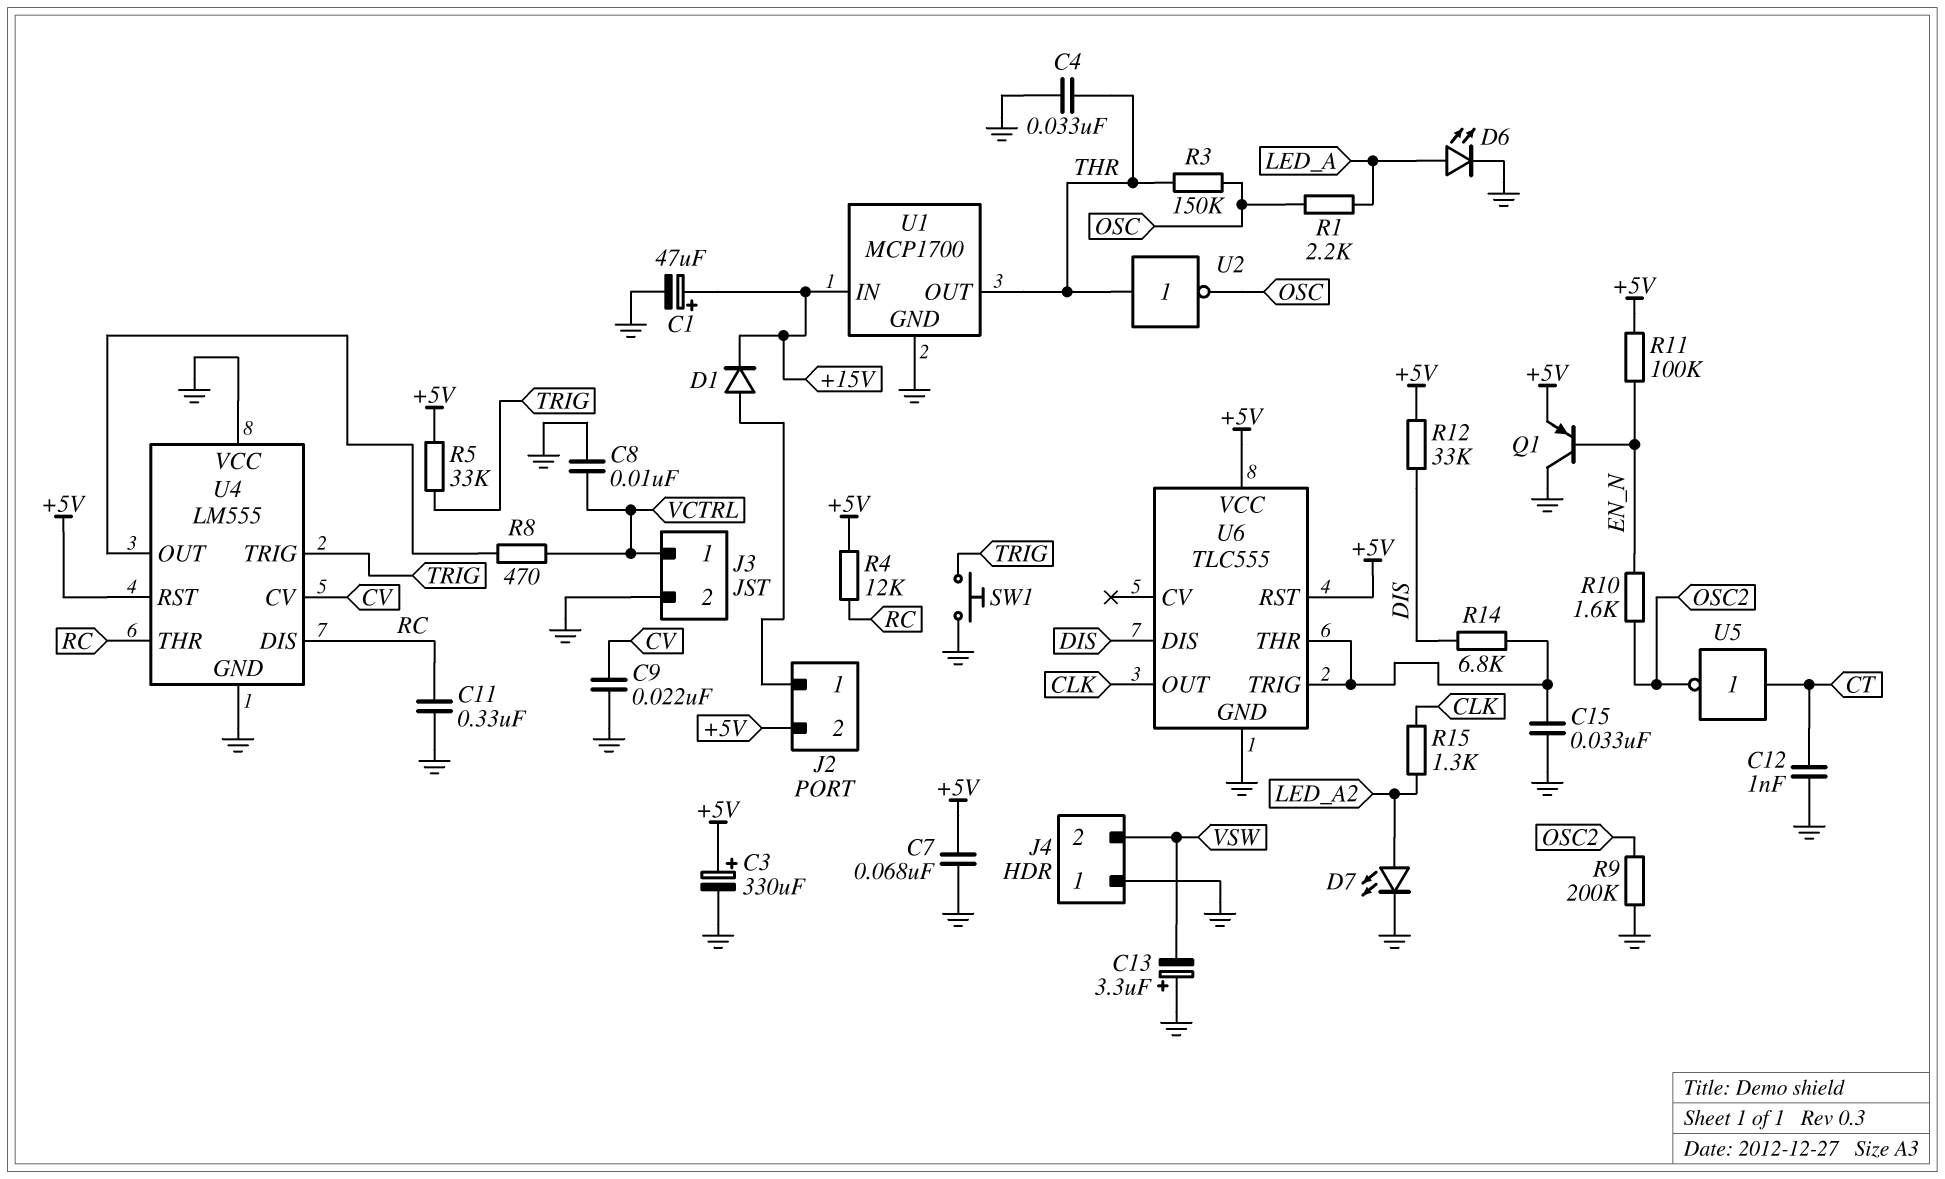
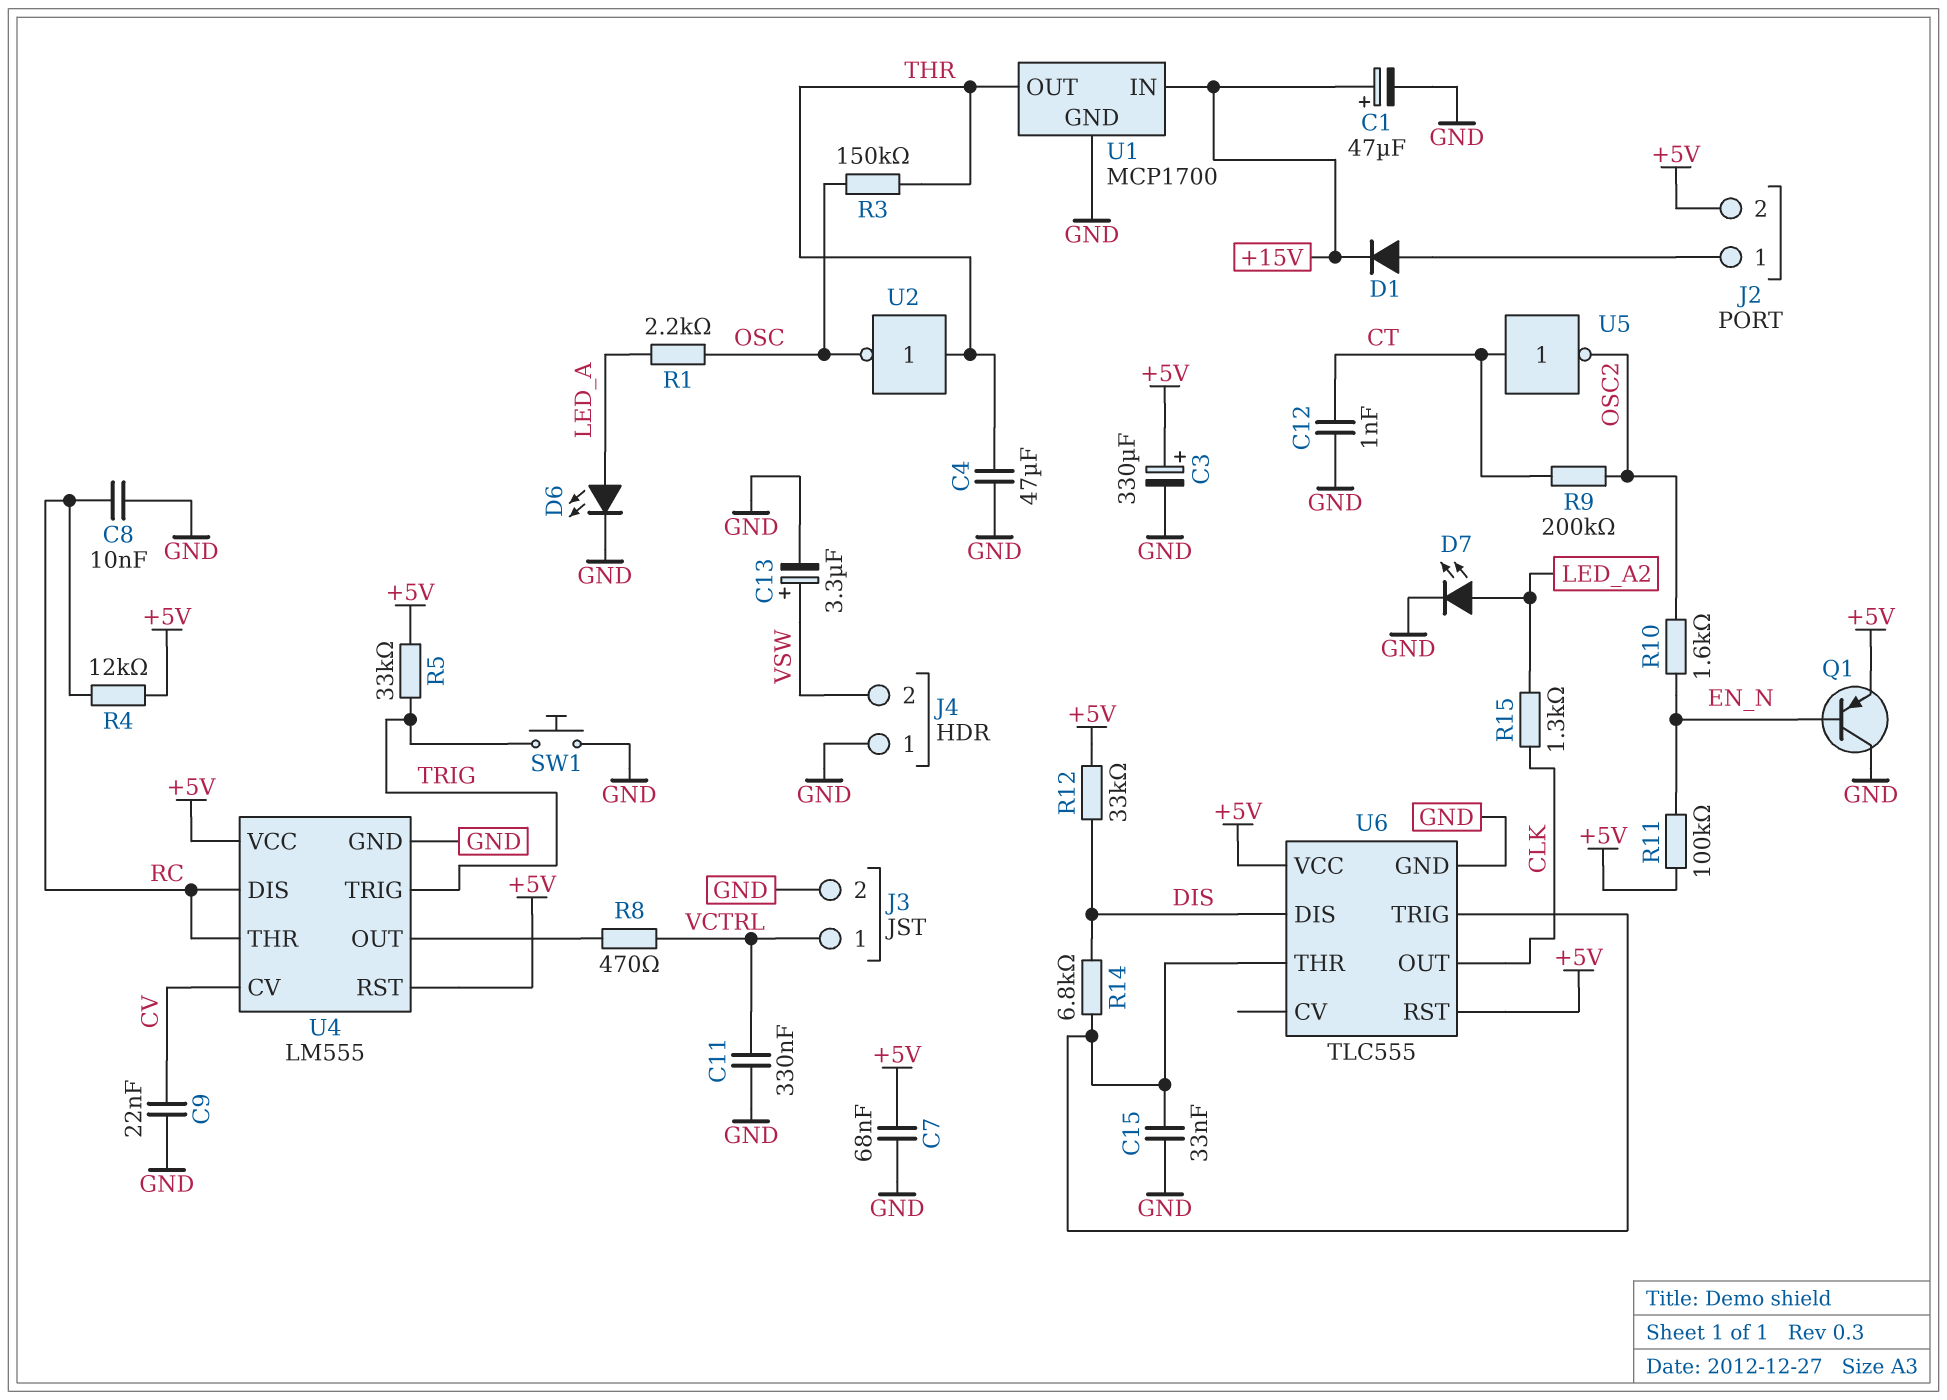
C4: 33nF (GND, THR) -> 47uF (GND, THR)
C8: 10nF (GND, VCTRL) -> 10nF (GND, RC)
C11: 330nF (GND, RC) -> 330nF (GND, VCTRL)
C13: 3.3uF (plus GND, minus VSW) -> 3.3uF (plus VSW, minus GND)
R9: 200k (GND, OSC2) -> 200k (CT, OSC2)
U4 pin VCC: GND -> +5V

